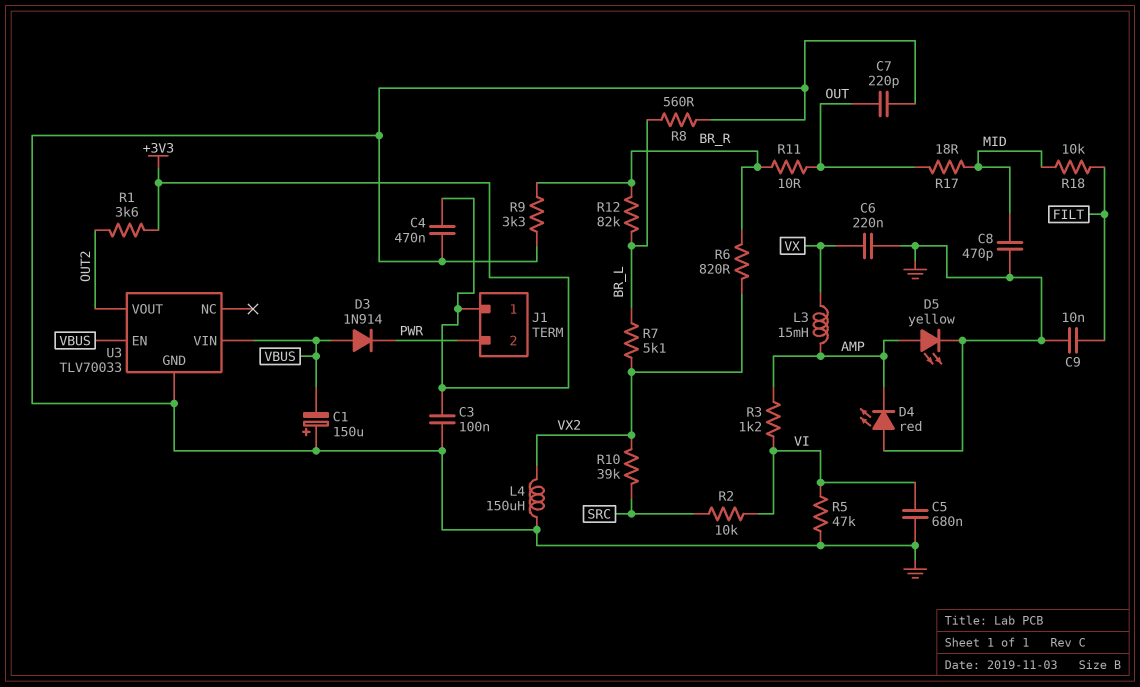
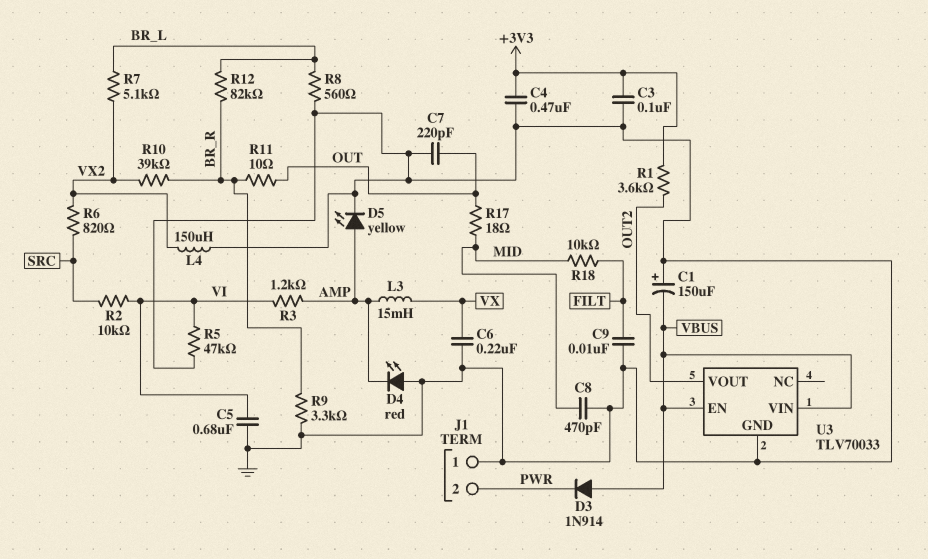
J1 pin 1: +3V3 -> GND
R6: 820 (BR_R, VX2) -> 820 (SRC, VX2)
R10: 39k (SRC, VX2) -> 39k (BR_R, VX2)

